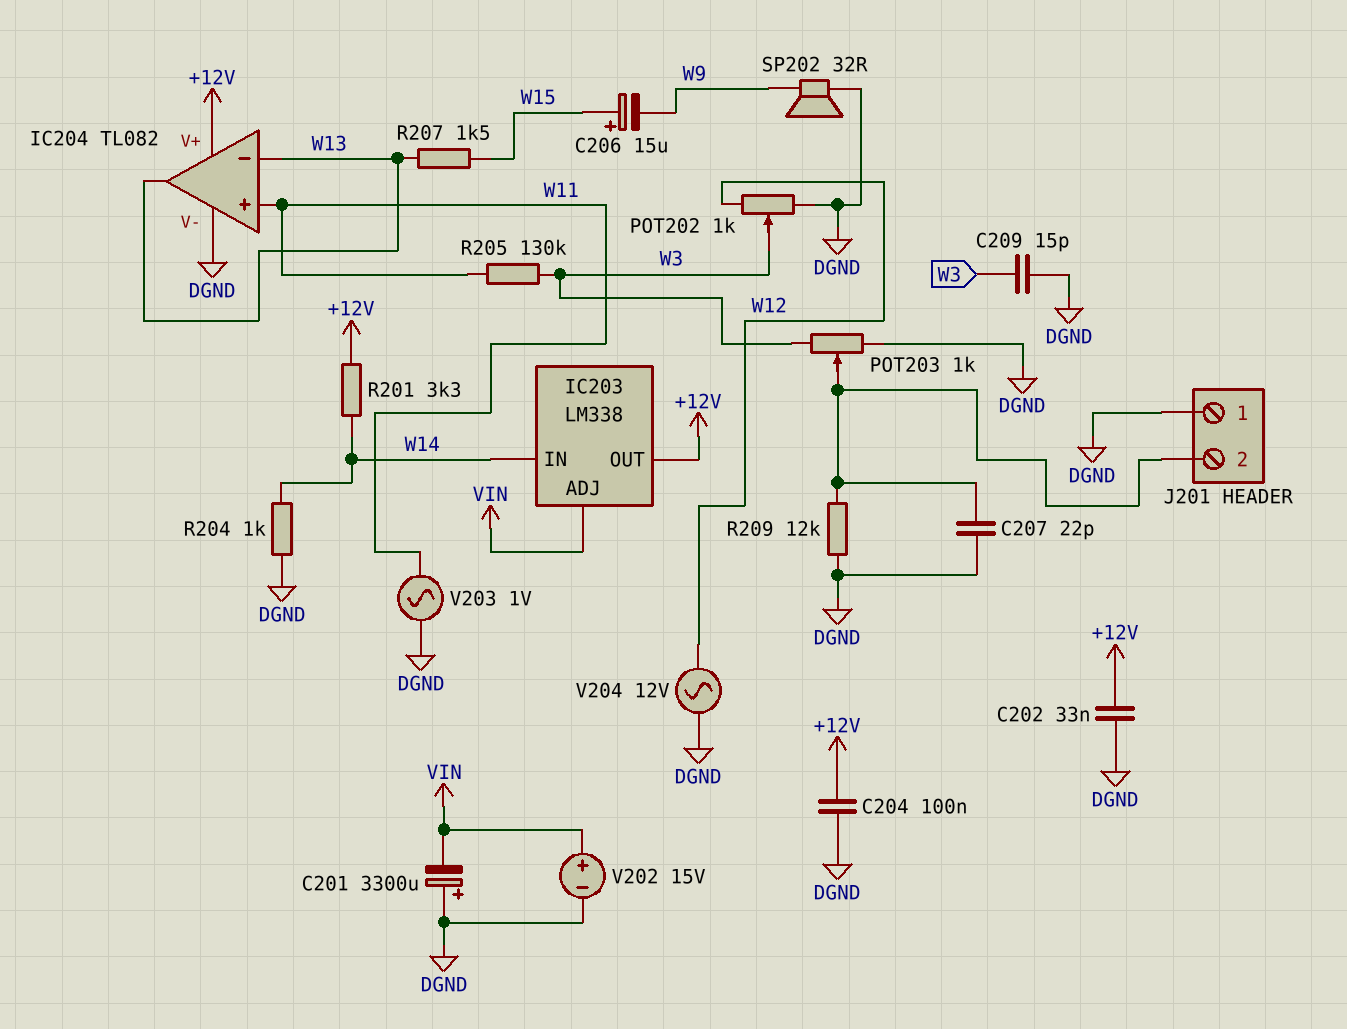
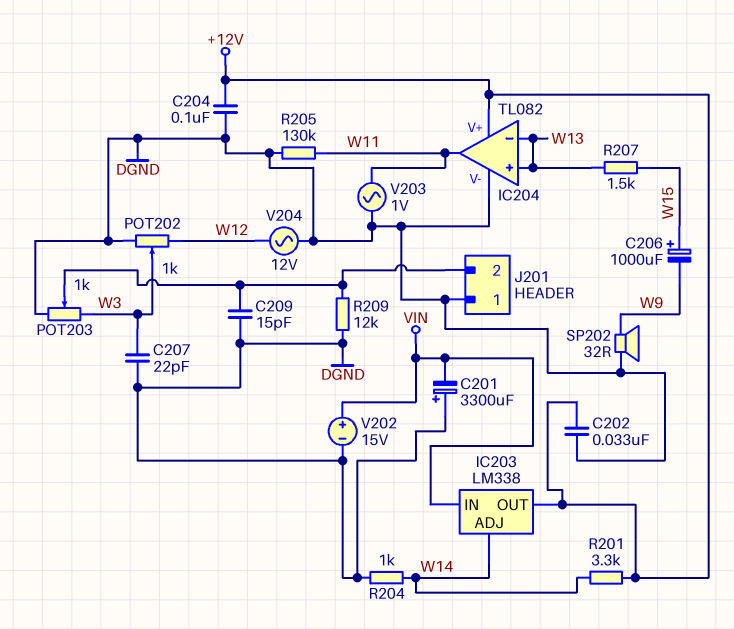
C206: 15uF (plus W15, minus W9) -> 1000uF (plus W15, minus W9)
C207: 22pF (DGND, J201/2) -> 22pF (DGND, W3)
C209: 15pF (DGND, W3) -> 15pF (DGND, J201/2)
IC203 pin ADJ: VIN -> W14
IC203 pin IN: W14 -> VIN
IC204 pin in+: W11 -> W13
IC204 pin out: W13 -> W11
R205: 130k (W3, W11) -> 130k (DGND, W11)

